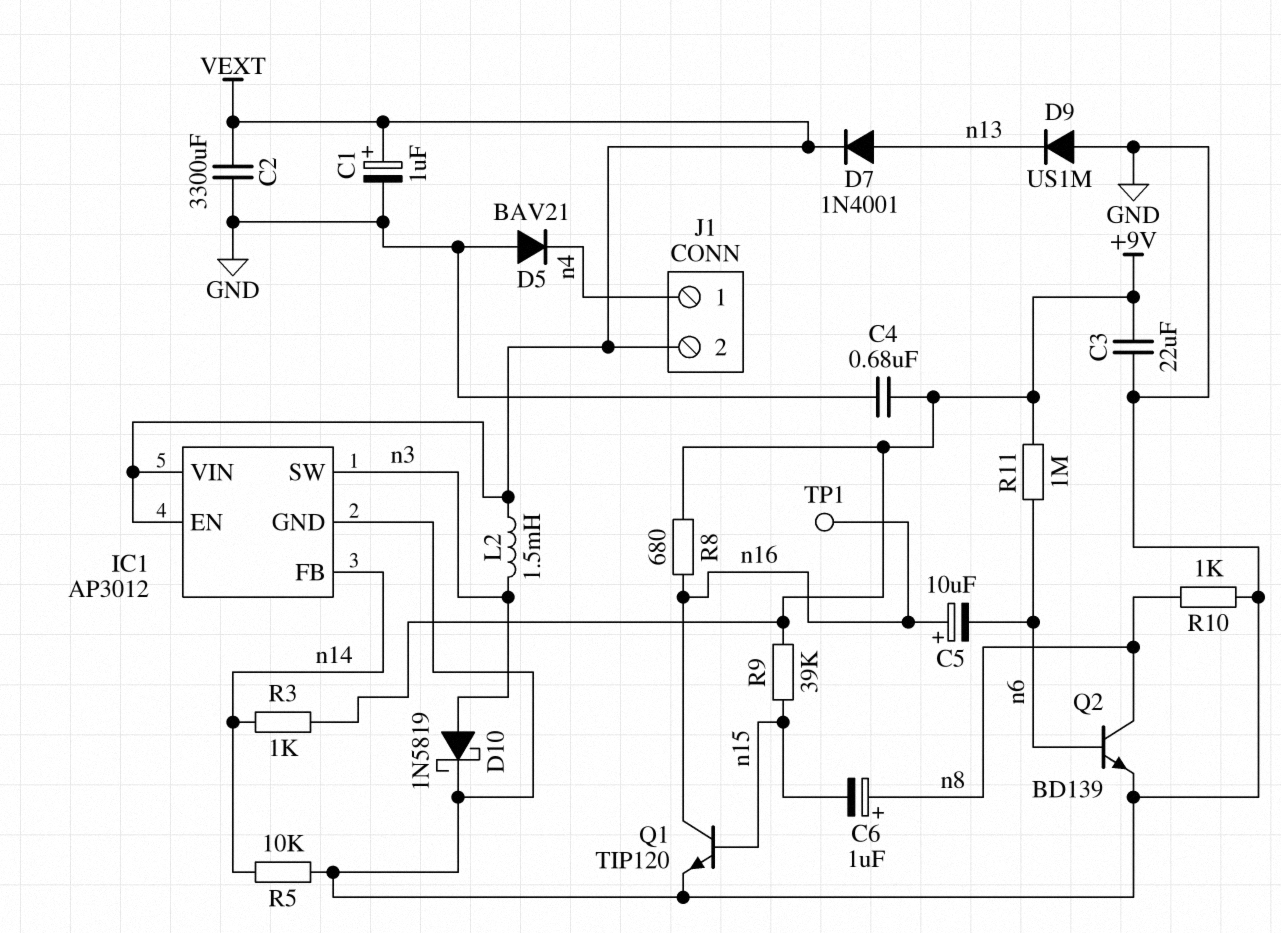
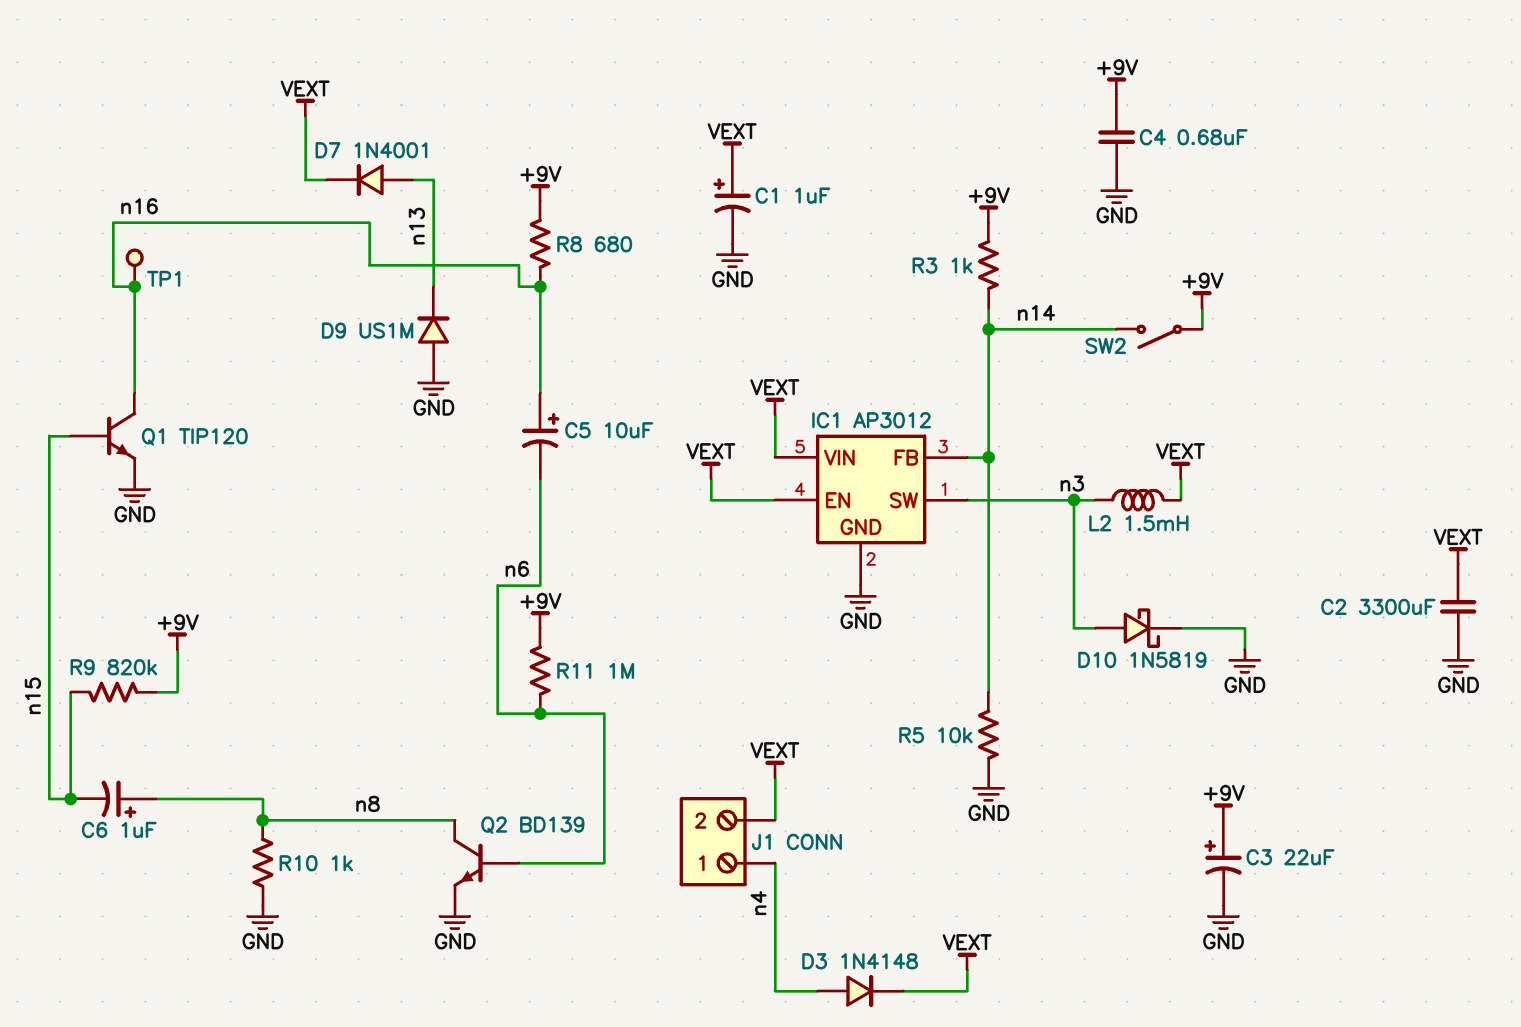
C3: 22uF (+9V, GND) -> 22uF (plus +9V, minus GND)
D3: none -> diode 1N4148 (A n4, K VEXT)
D5: diode BAV21 (A GND, K n4) -> none
R9: 39k (+9V, n15) -> 820k (+9V, n15)
SW2: none -> switch (+9V, n14)

